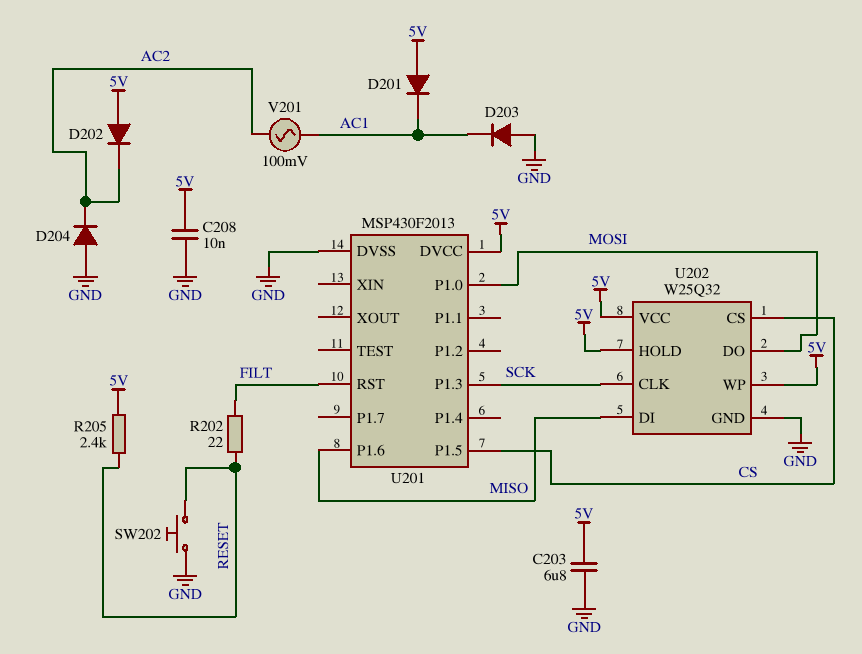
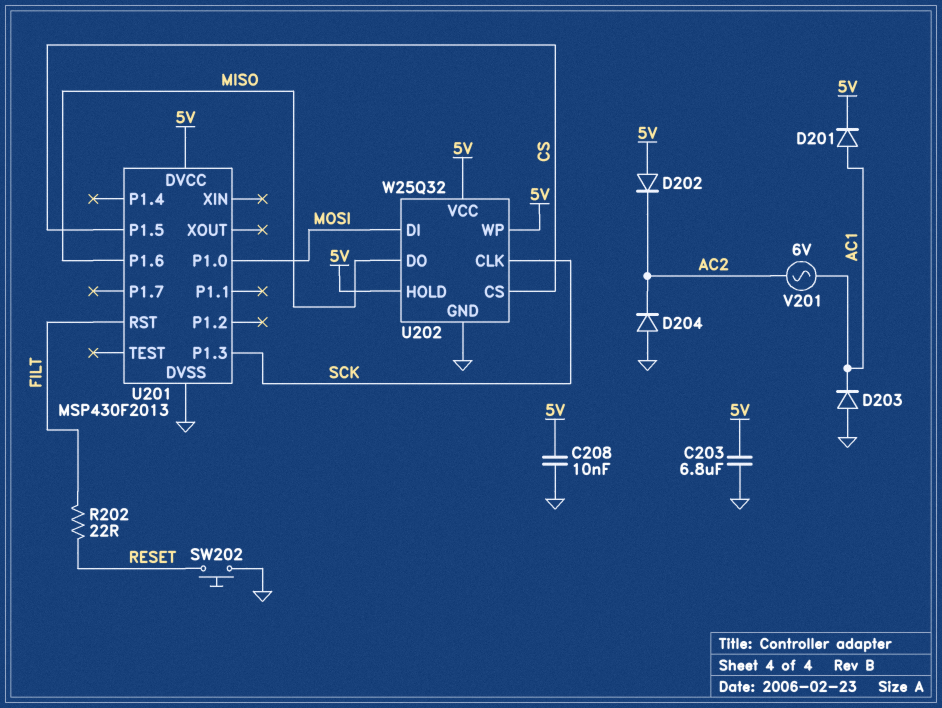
D201: diode (A 5V, K AC1) -> diode (A AC1, K 5V)
R205: 2.4k (5V, RESET) -> none
U202 pin DI: MISO -> MOSI
U202 pin DO: MOSI -> MISO
V201: AC 100mV (AC1, AC2) -> AC 6V (AC1, AC2)

